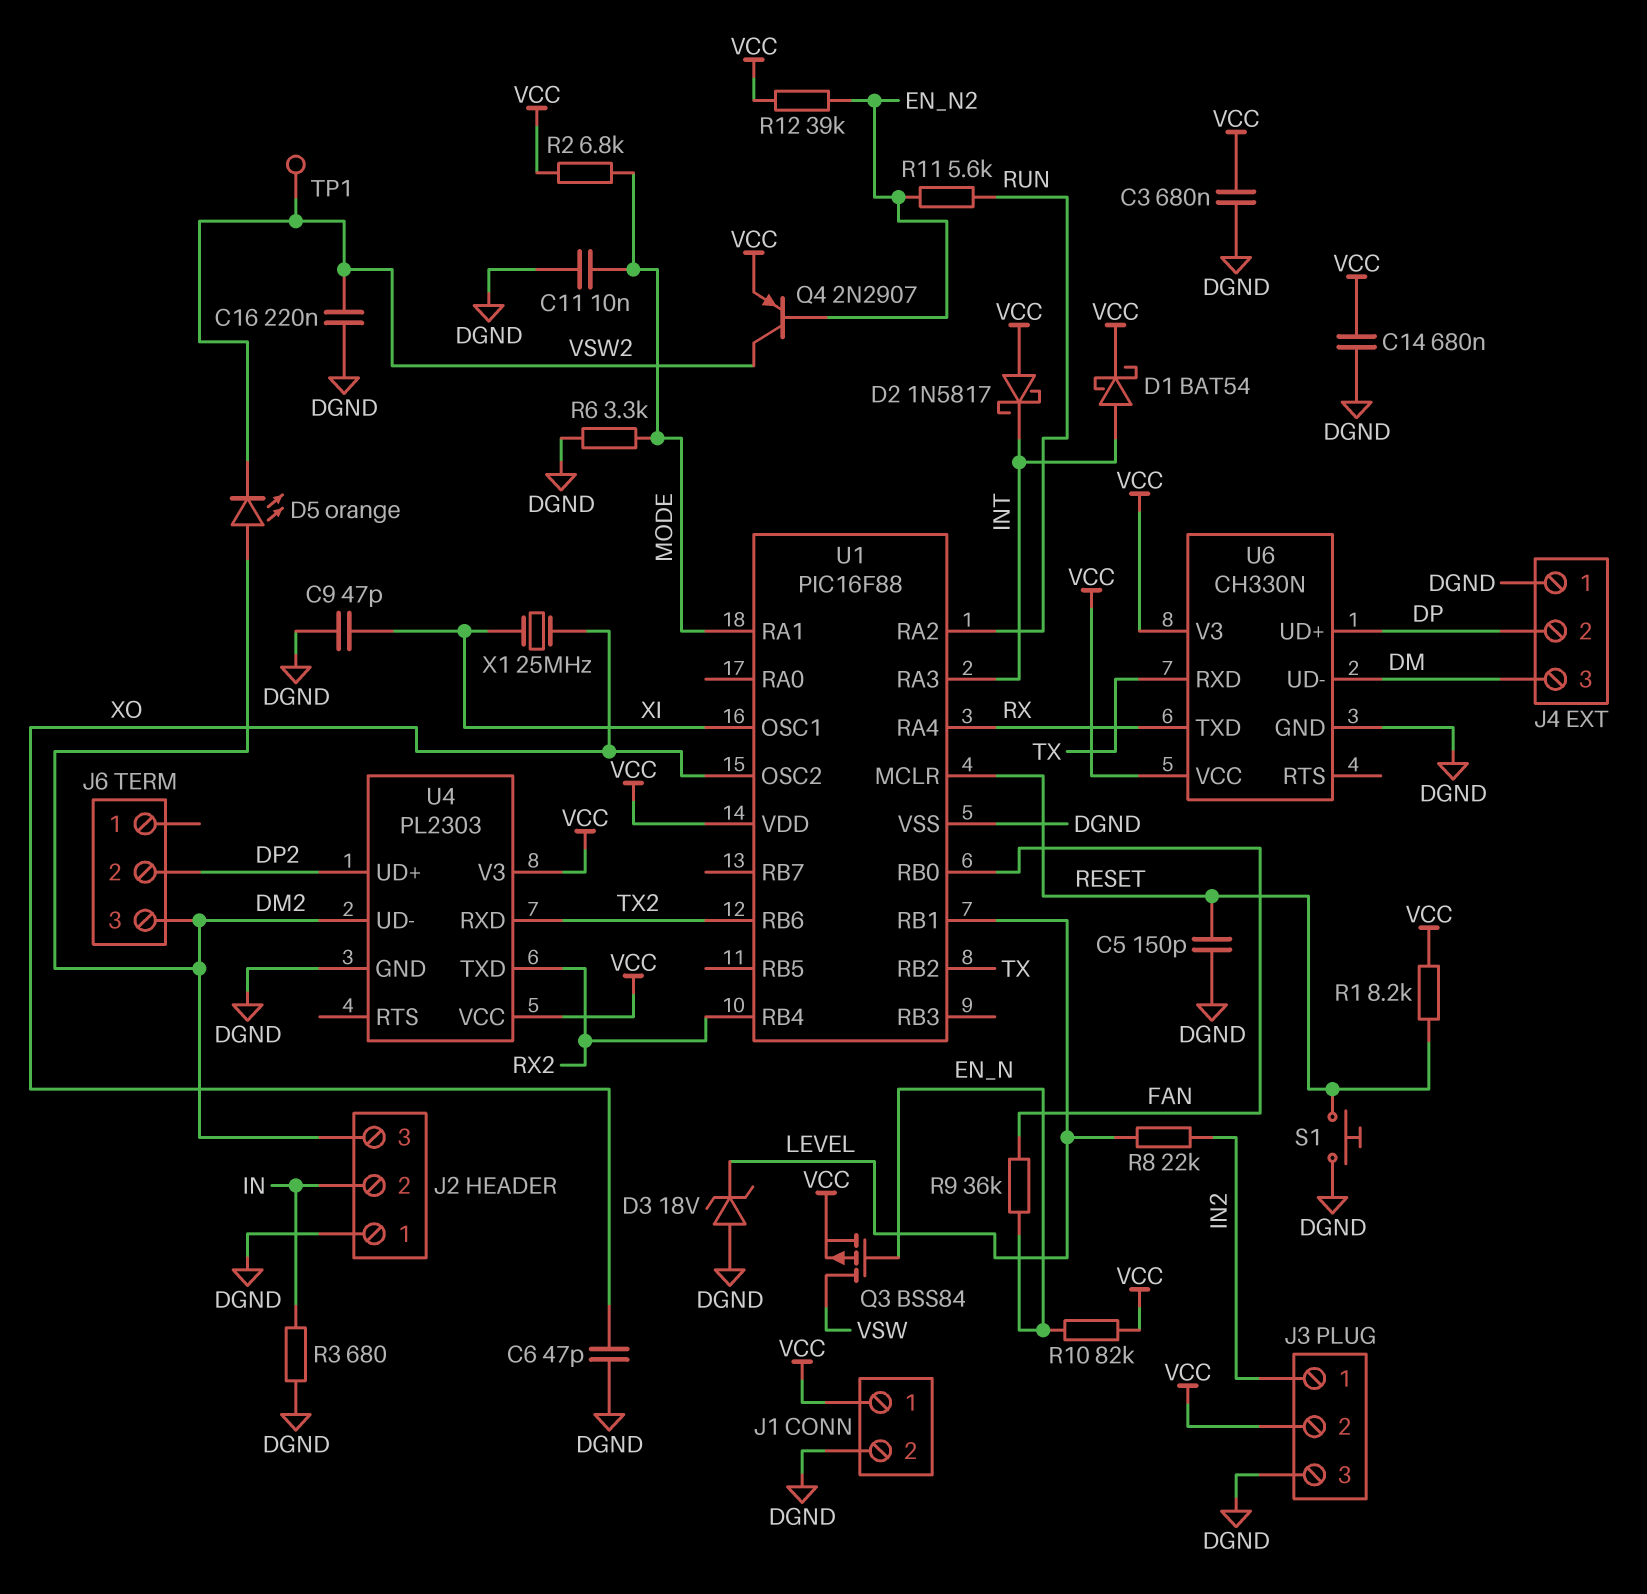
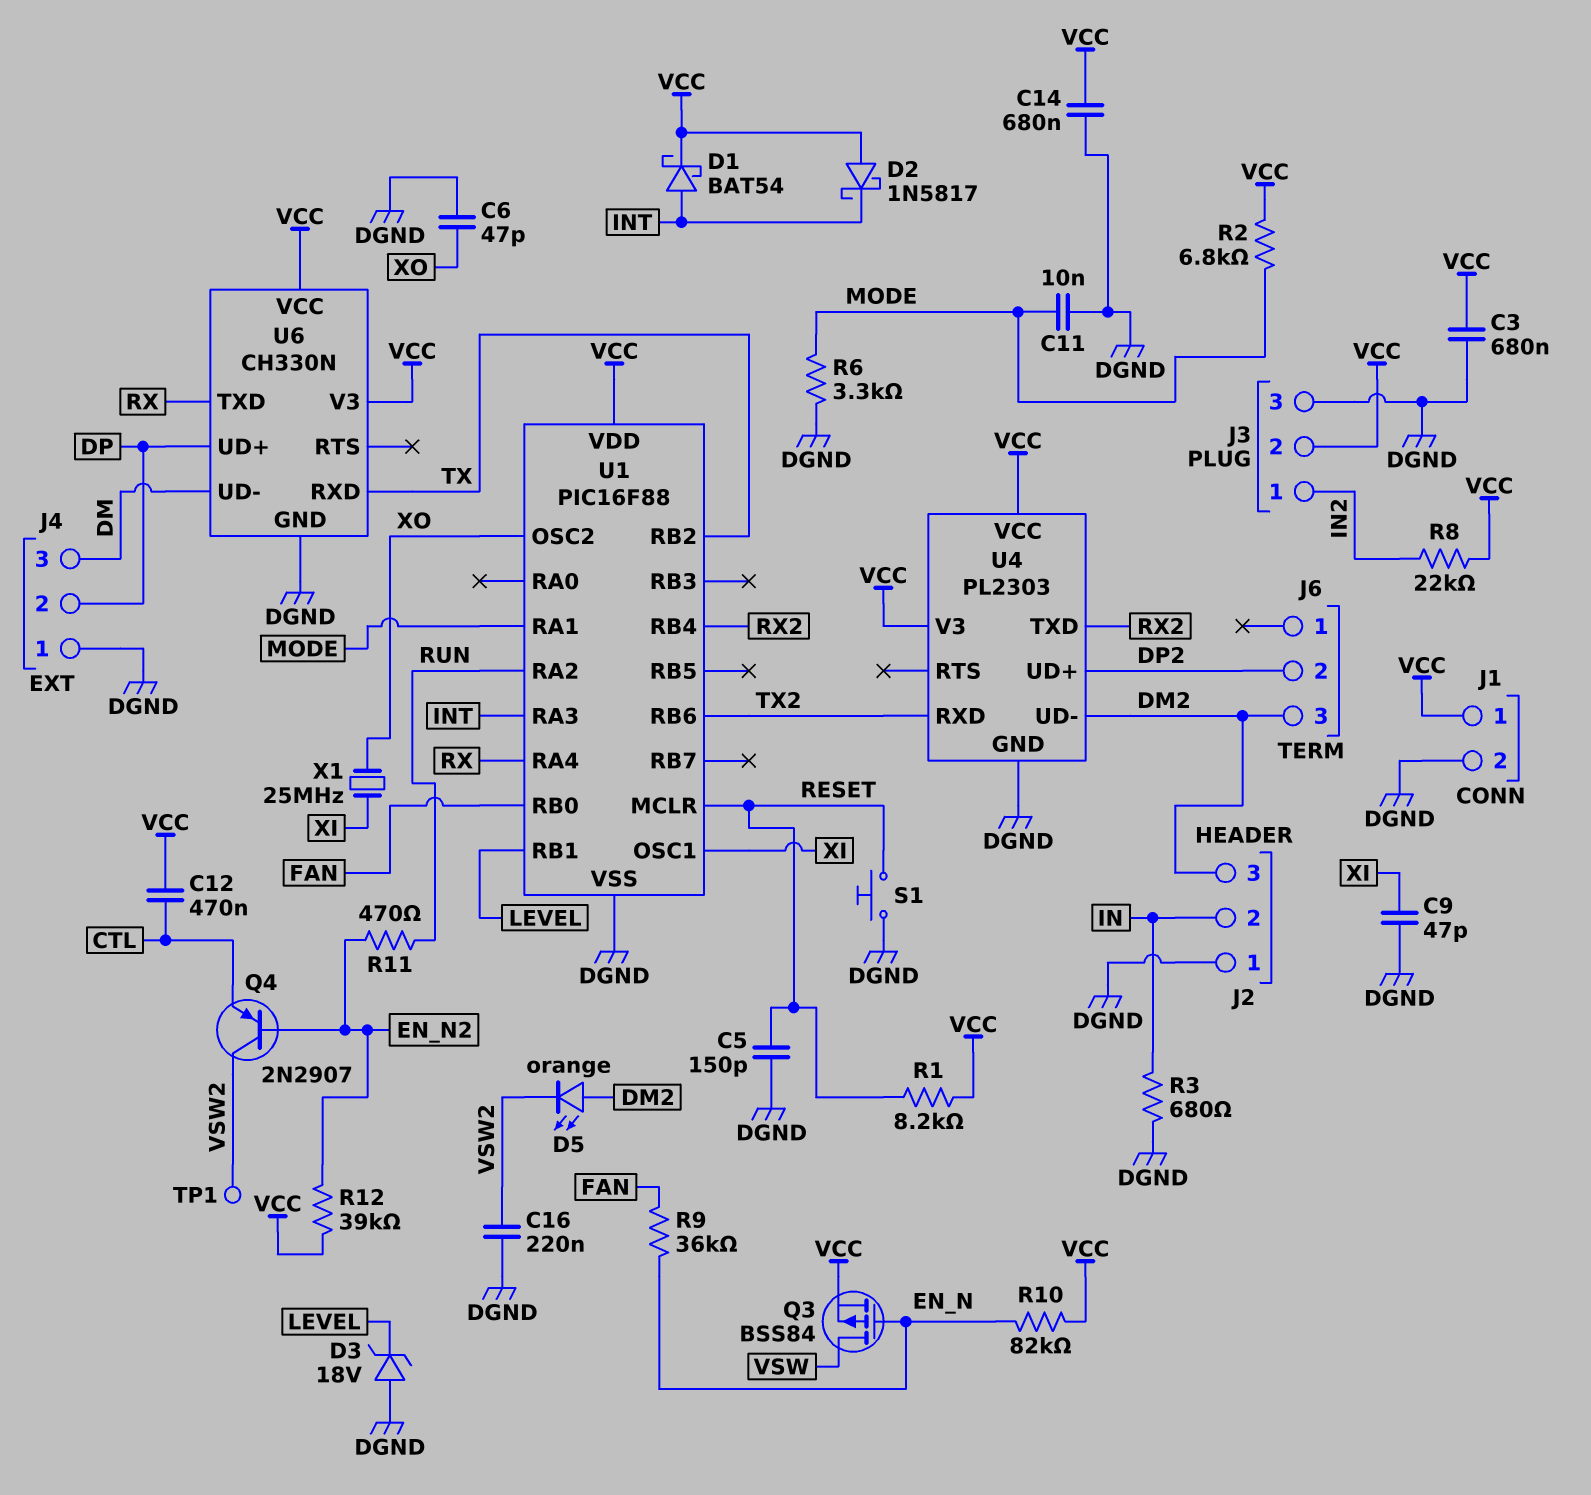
C12: none -> 470nF (CTL, VCC)
Q4: PNP 2N2907 (B EN_N2, C VSW2, E VCC) -> PNP 2N2907 (B EN_N2, C VSW2, E CTL)
R8: 22k (IN2, LEVEL) -> 22k (IN2, VCC)
R11: 5.6k (EN_N2, RUN) -> 470 (EN_N2, RUN)

